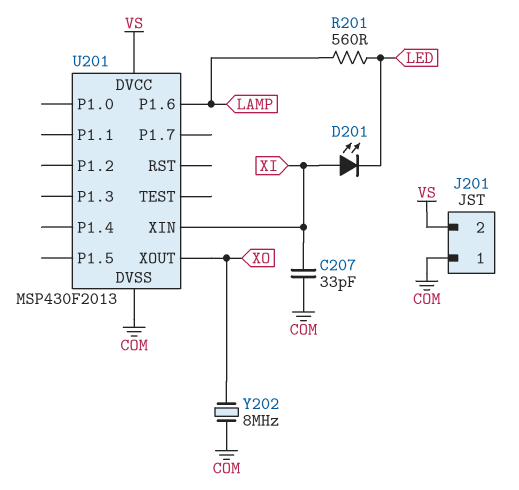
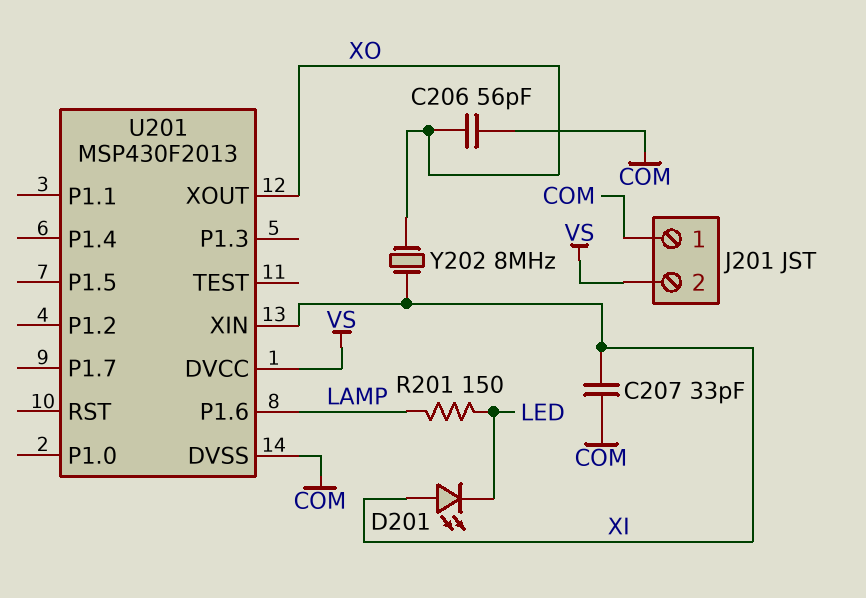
C206: none -> 56pF (COM, XO)
R201: 560 (LAMP, LED) -> 150 (LAMP, LED)
Y202: 8MHz (COM, XO) -> 8MHz (XI, XO)

